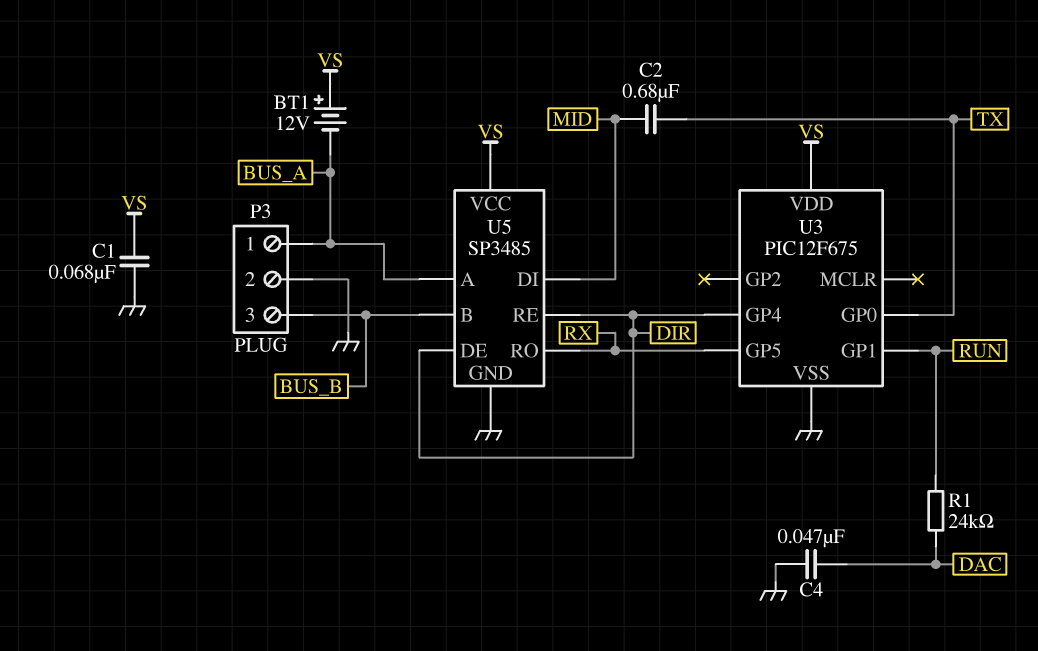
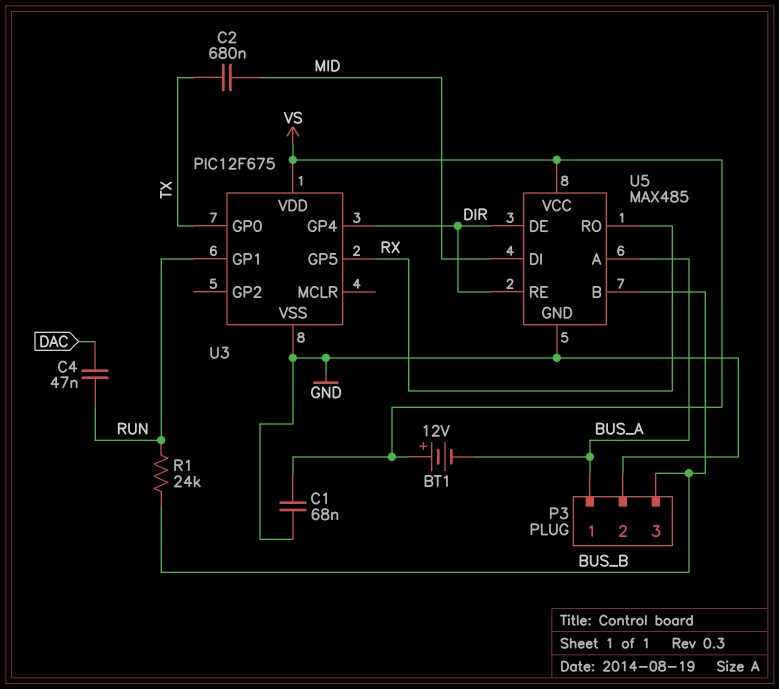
C4: 47nF (DAC, GND) -> 47nF (DAC, RUN)
R1: 24k (DAC, RUN) -> 24k (BUS_B, RUN)
U5: SP3485 -> MAX485

